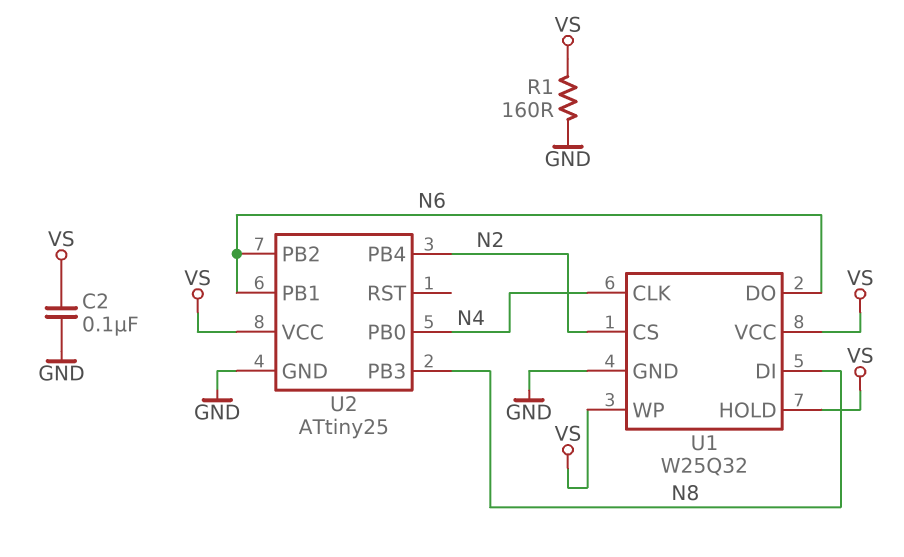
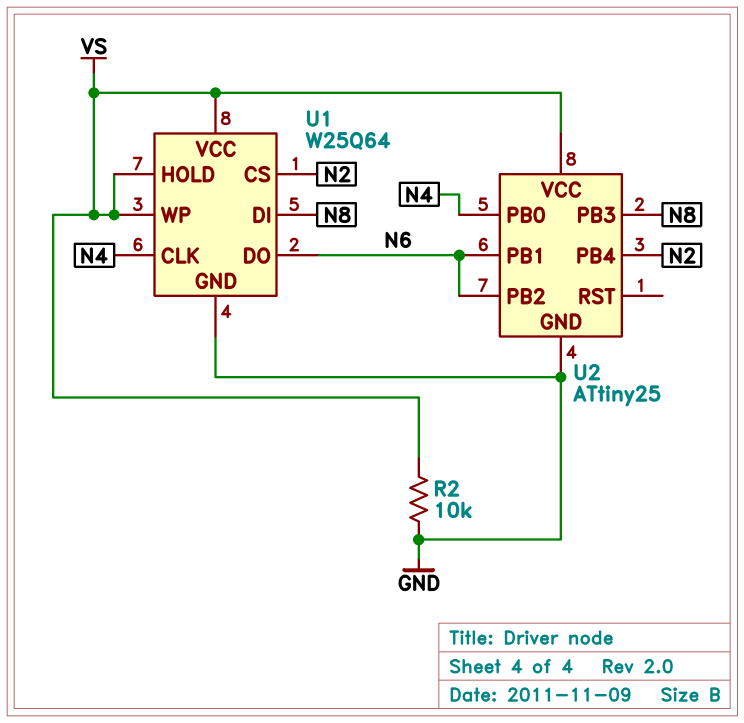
C2: 100nF (GND, VS) -> none
R1: 160 (GND, VS) -> none
R2: none -> 10k (GND, VS)
U1: W25Q32 -> W25Q64

